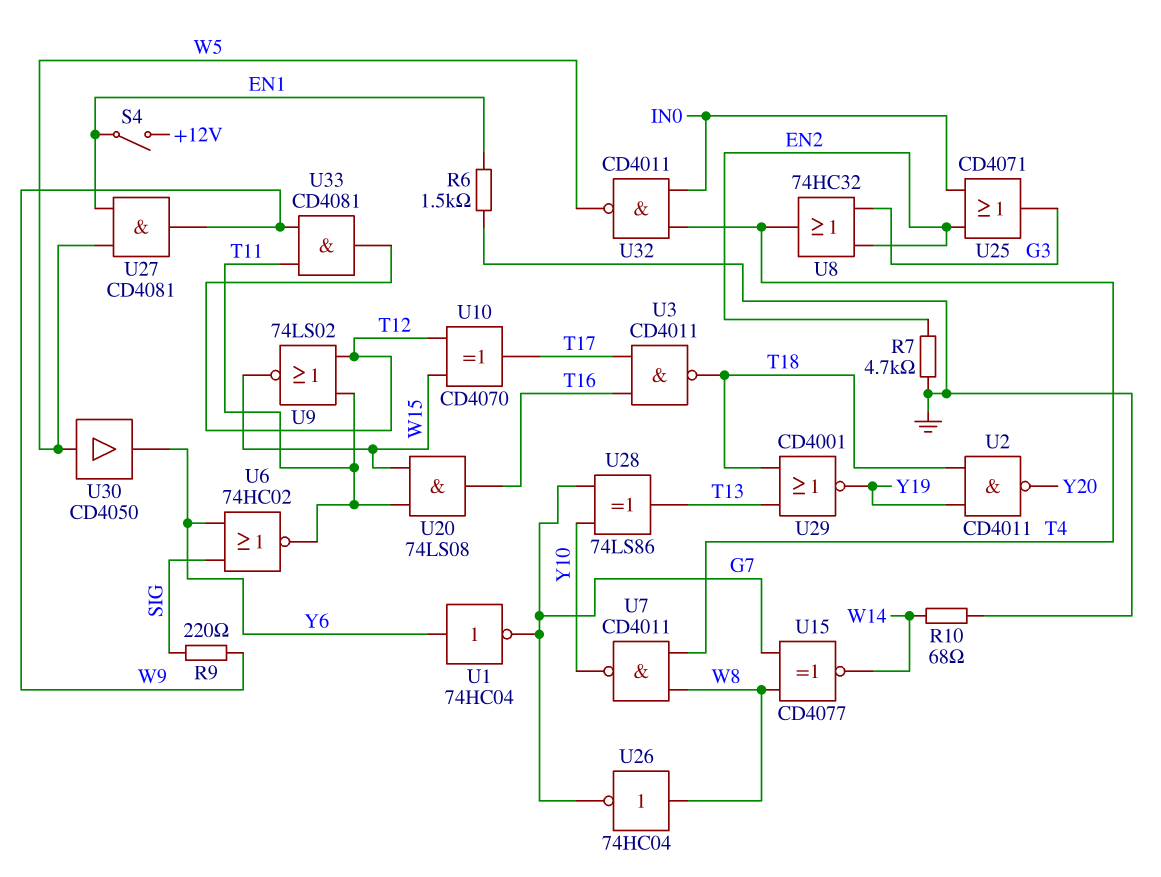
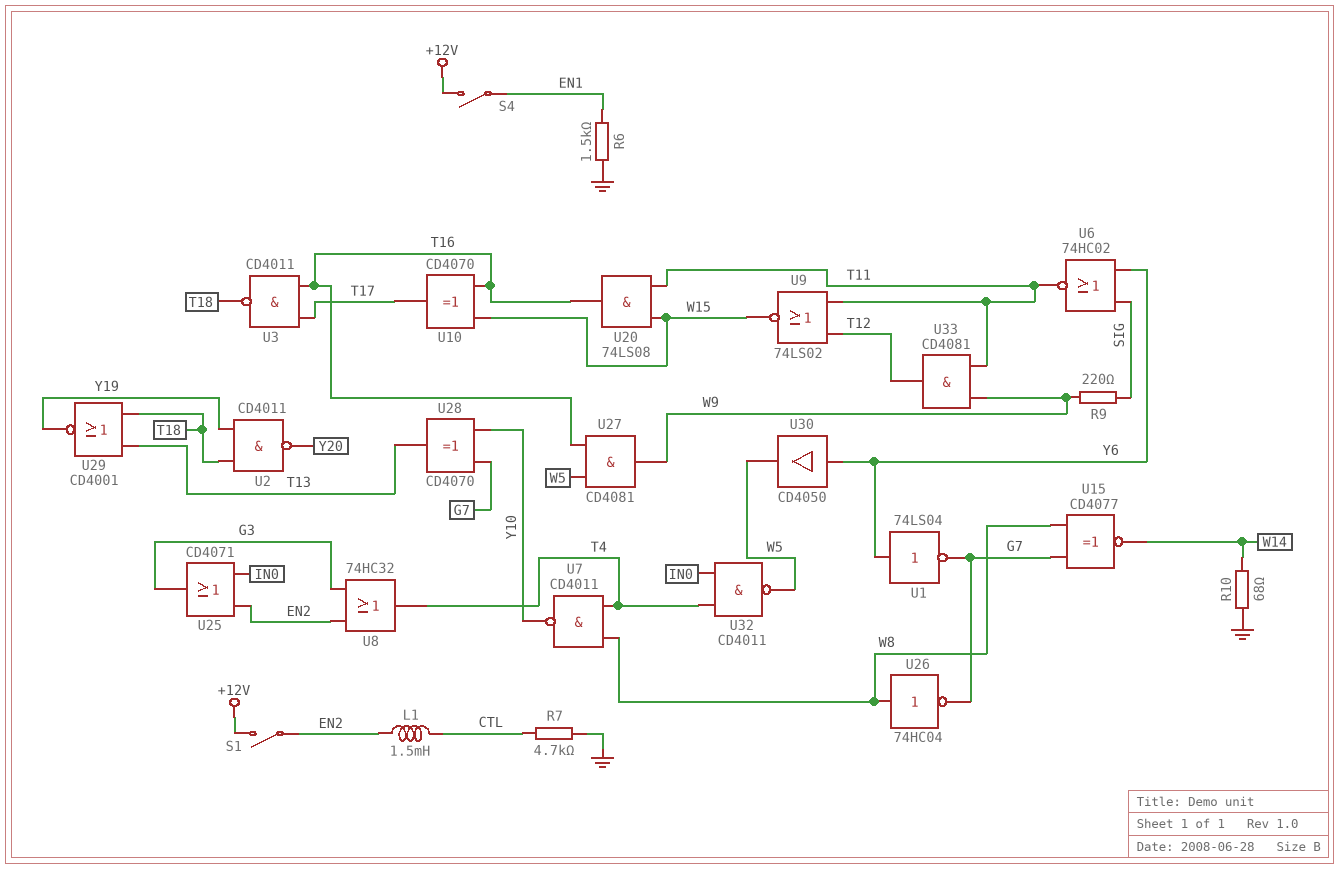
L1: none -> 1.5mH (CTL, EN2)
R7: 4.7k (EN2, GND) -> 4.7k (CTL, GND)
S1: none -> switch (+12V, EN2)
U1: NOT 74HC04 (in Y6, out G7) -> NOT 74LS04 (in Y6, out G7)
U10: XOR CD4070 (in T12, in W15, out T17) -> XOR CD4070 (in T16, in W15, out T17)
U27: AND CD4081 (in EN1, in W5, out W9) -> AND CD4081 (in T16, in W5, out W9)
U28: XOR 74LS86 (in G7, in Y10, out T13) -> XOR CD4070 (in G7, in Y10, out T13)
U30: buffer CD4050 (in W5, out Y6) -> buffer CD4050 (in Y6, out W5)

